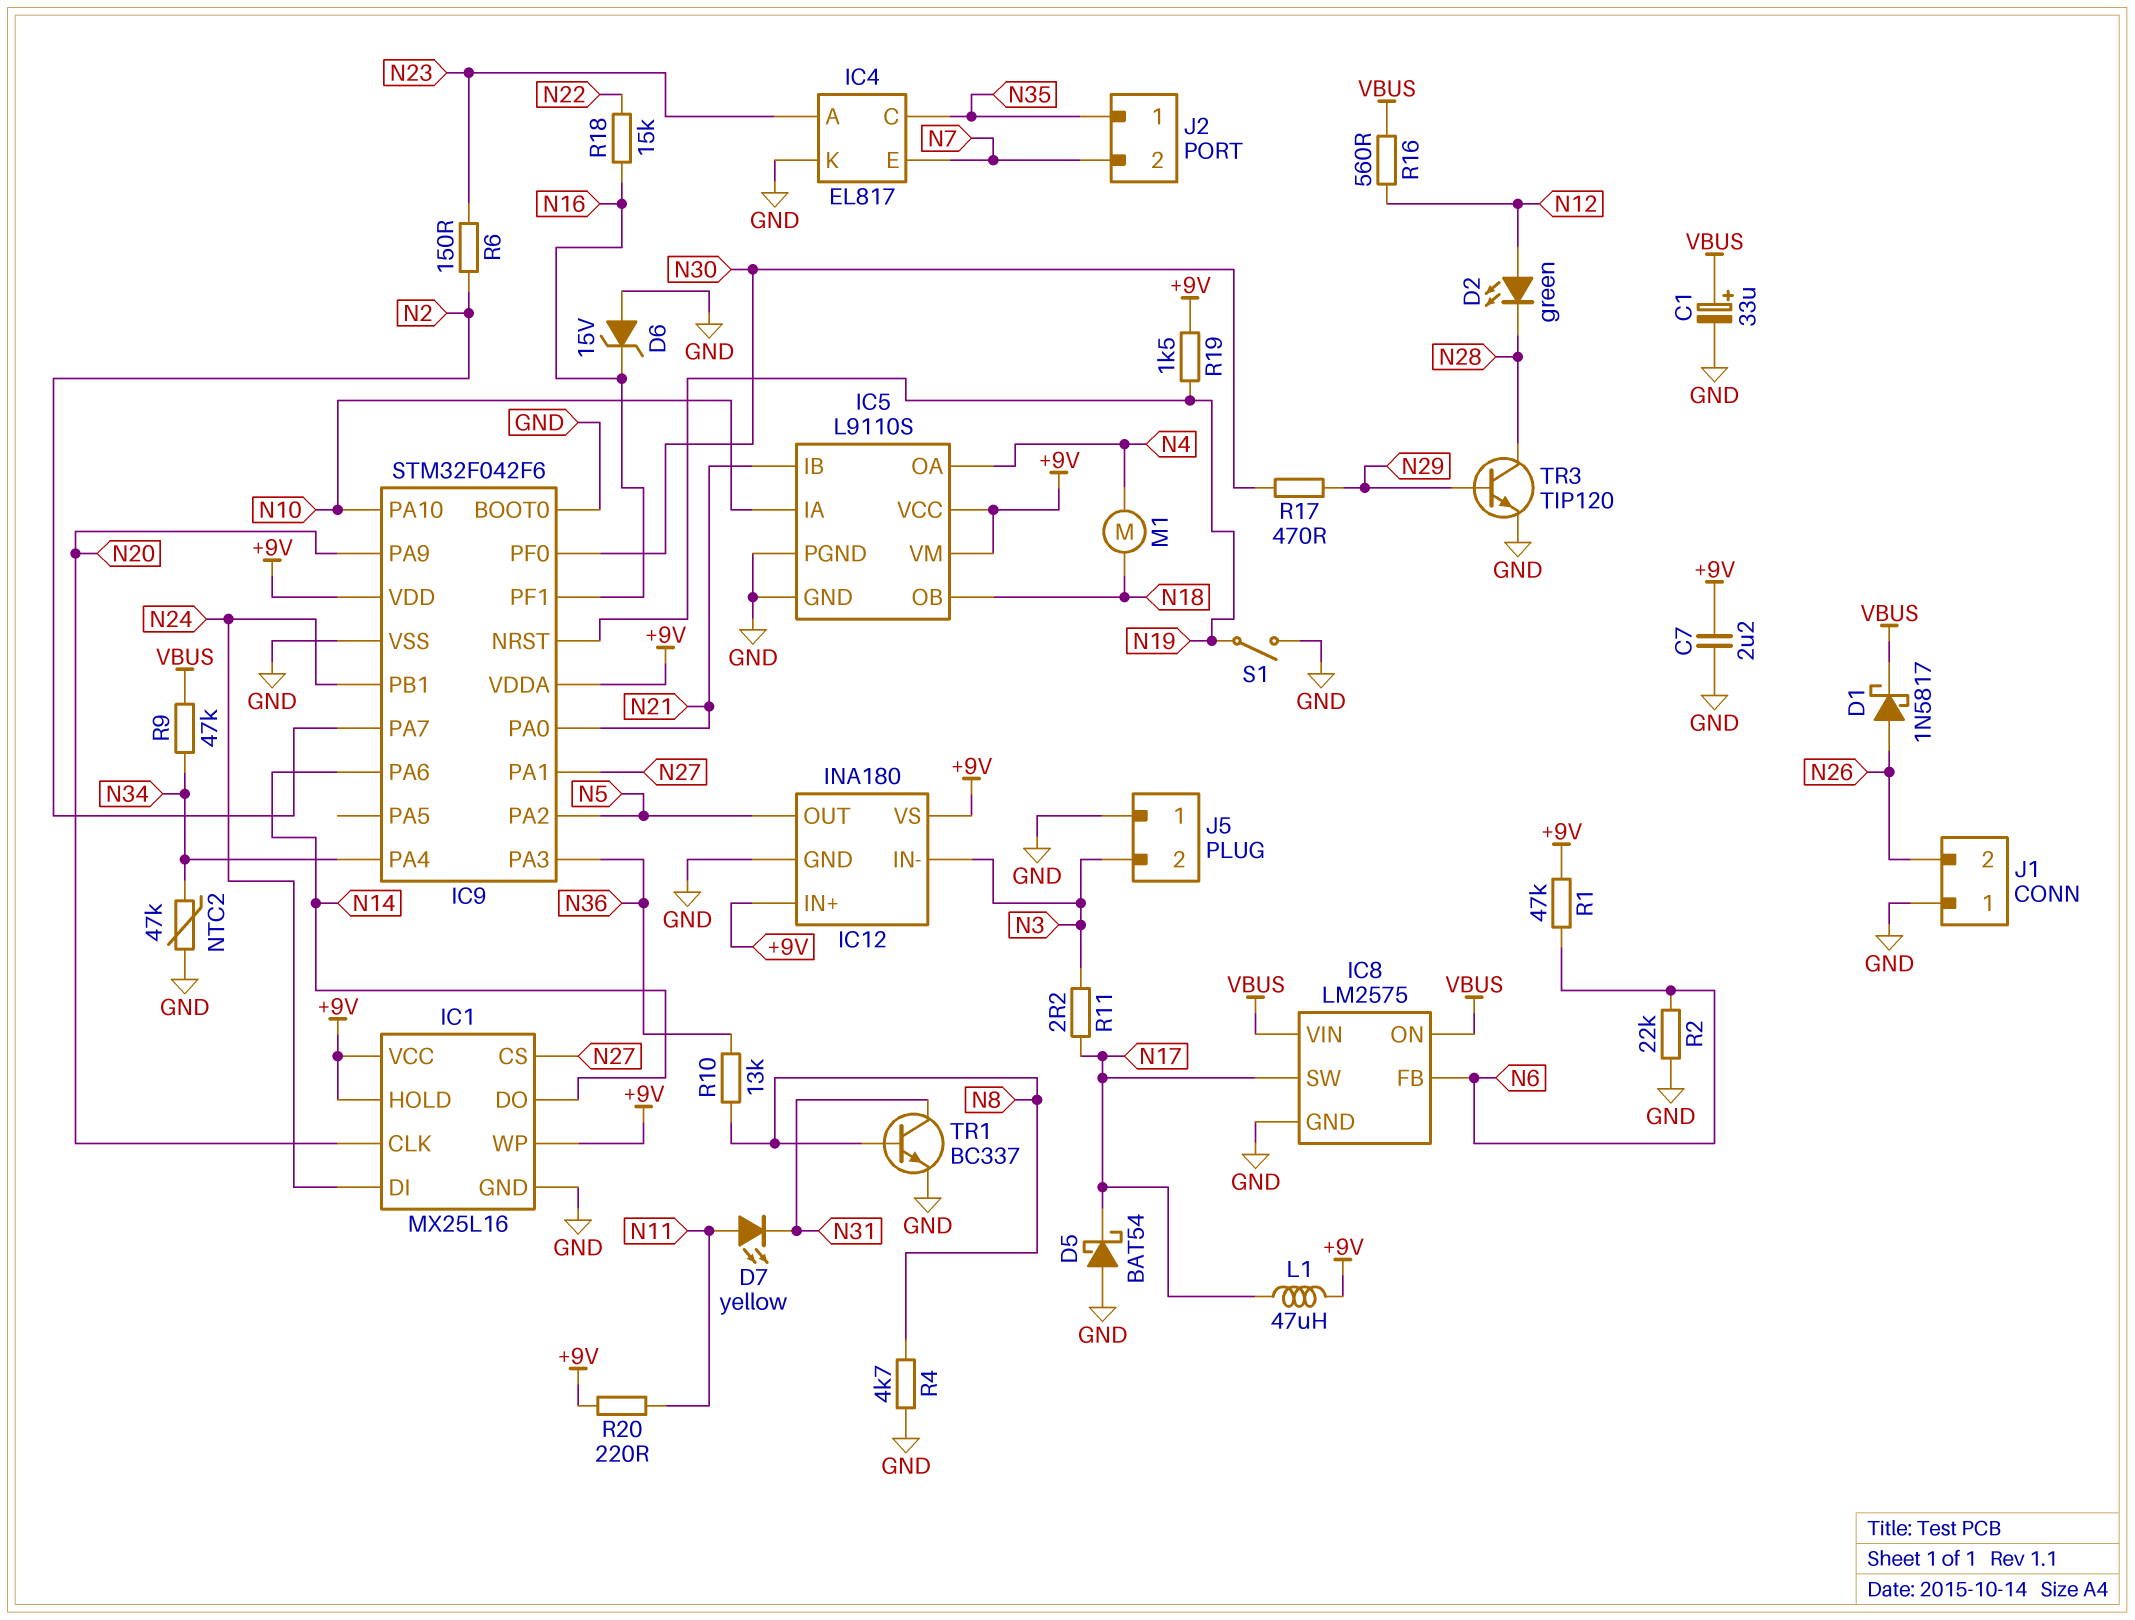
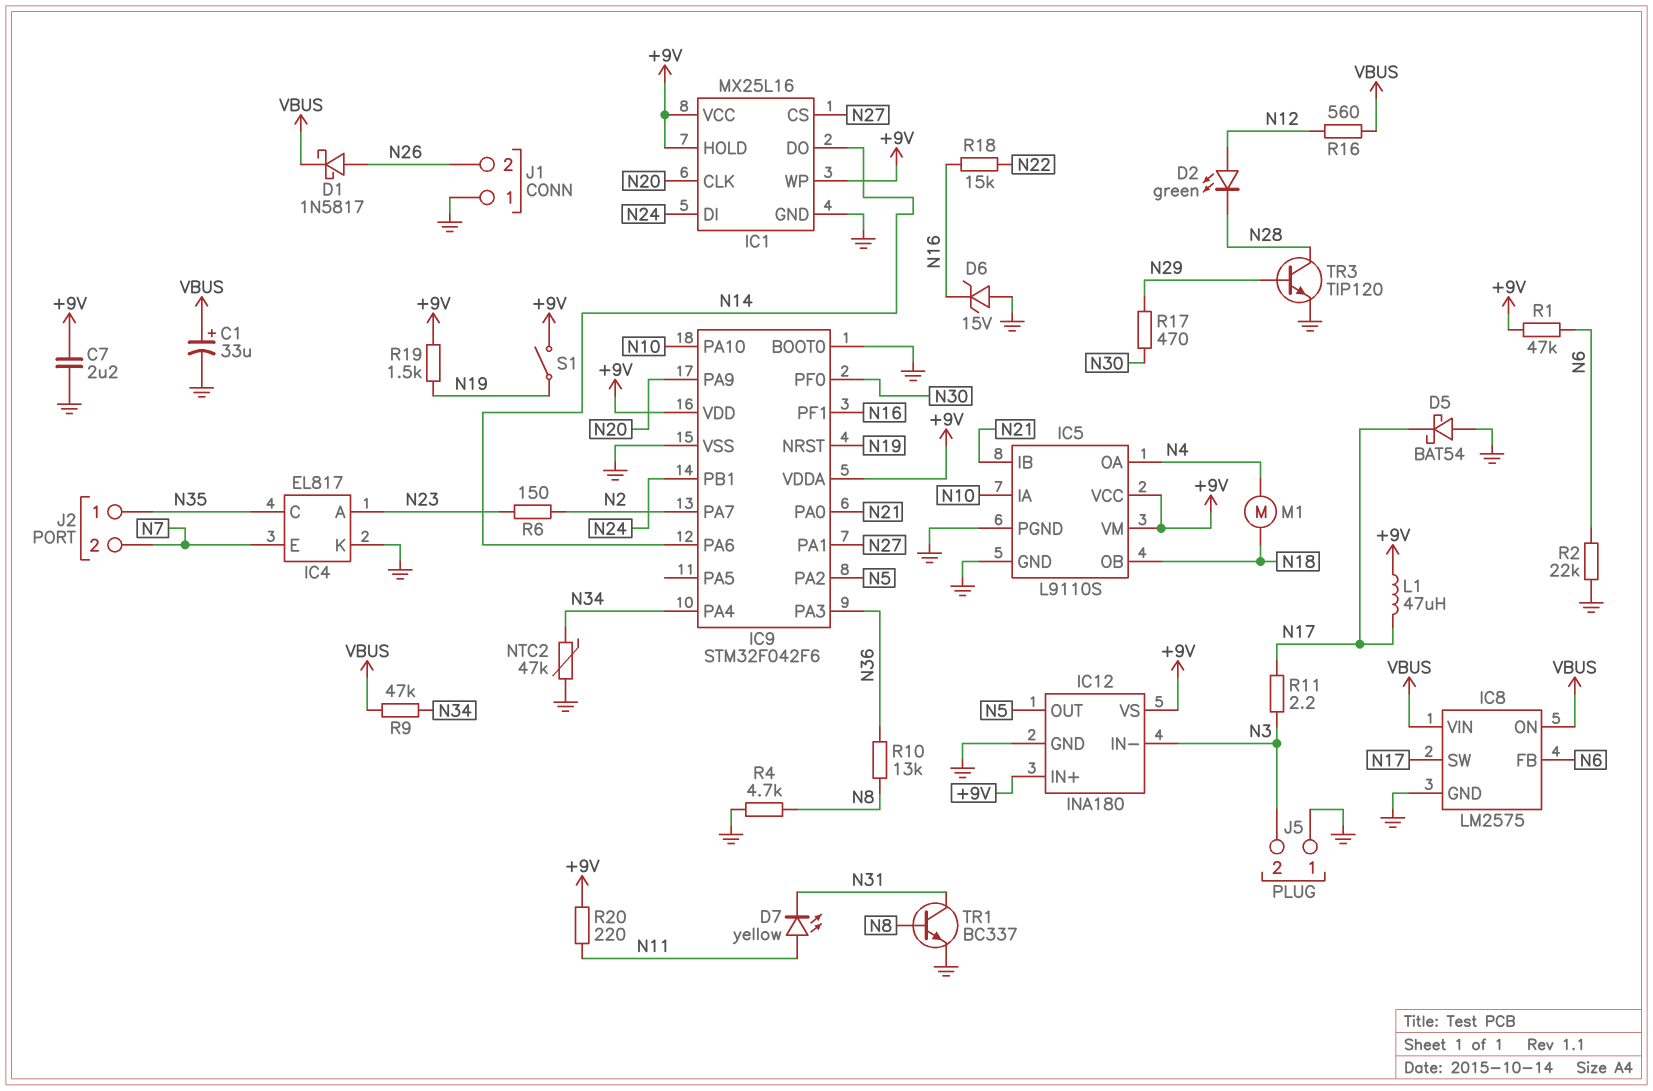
S1: switch (GND, N19) -> switch (+9V, N19)

